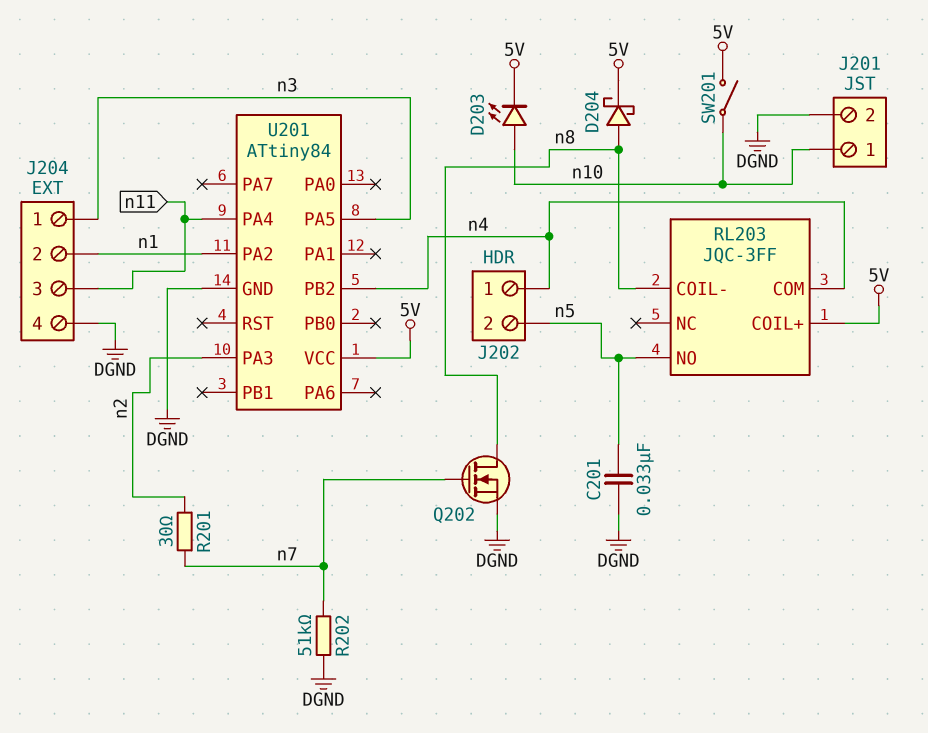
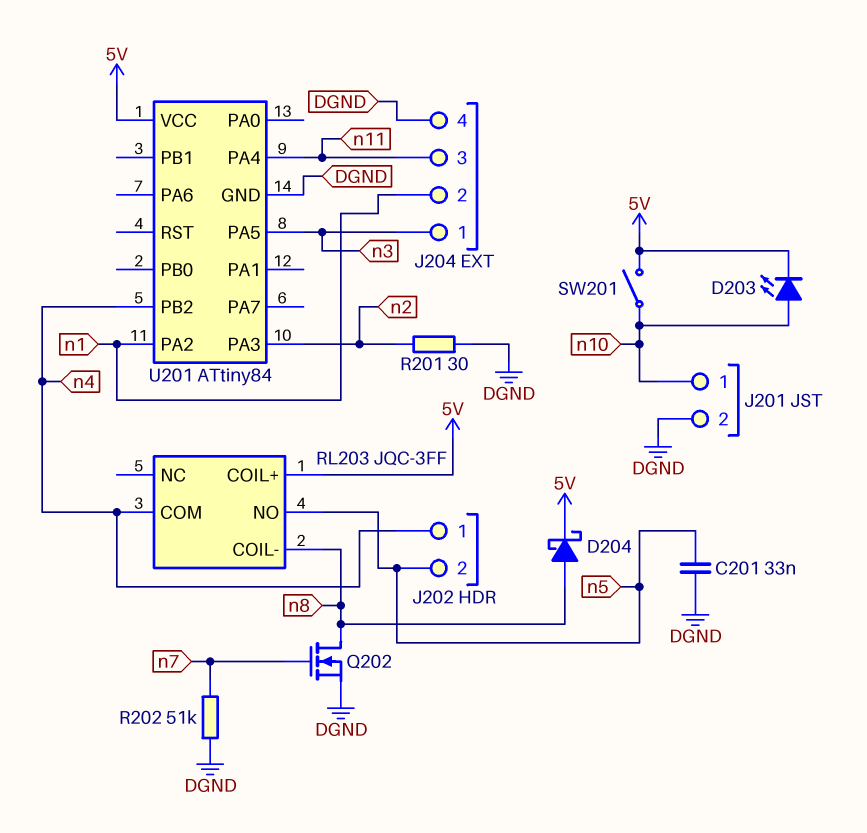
R201: 30 (n2, n7) -> 30 (DGND, n2)

